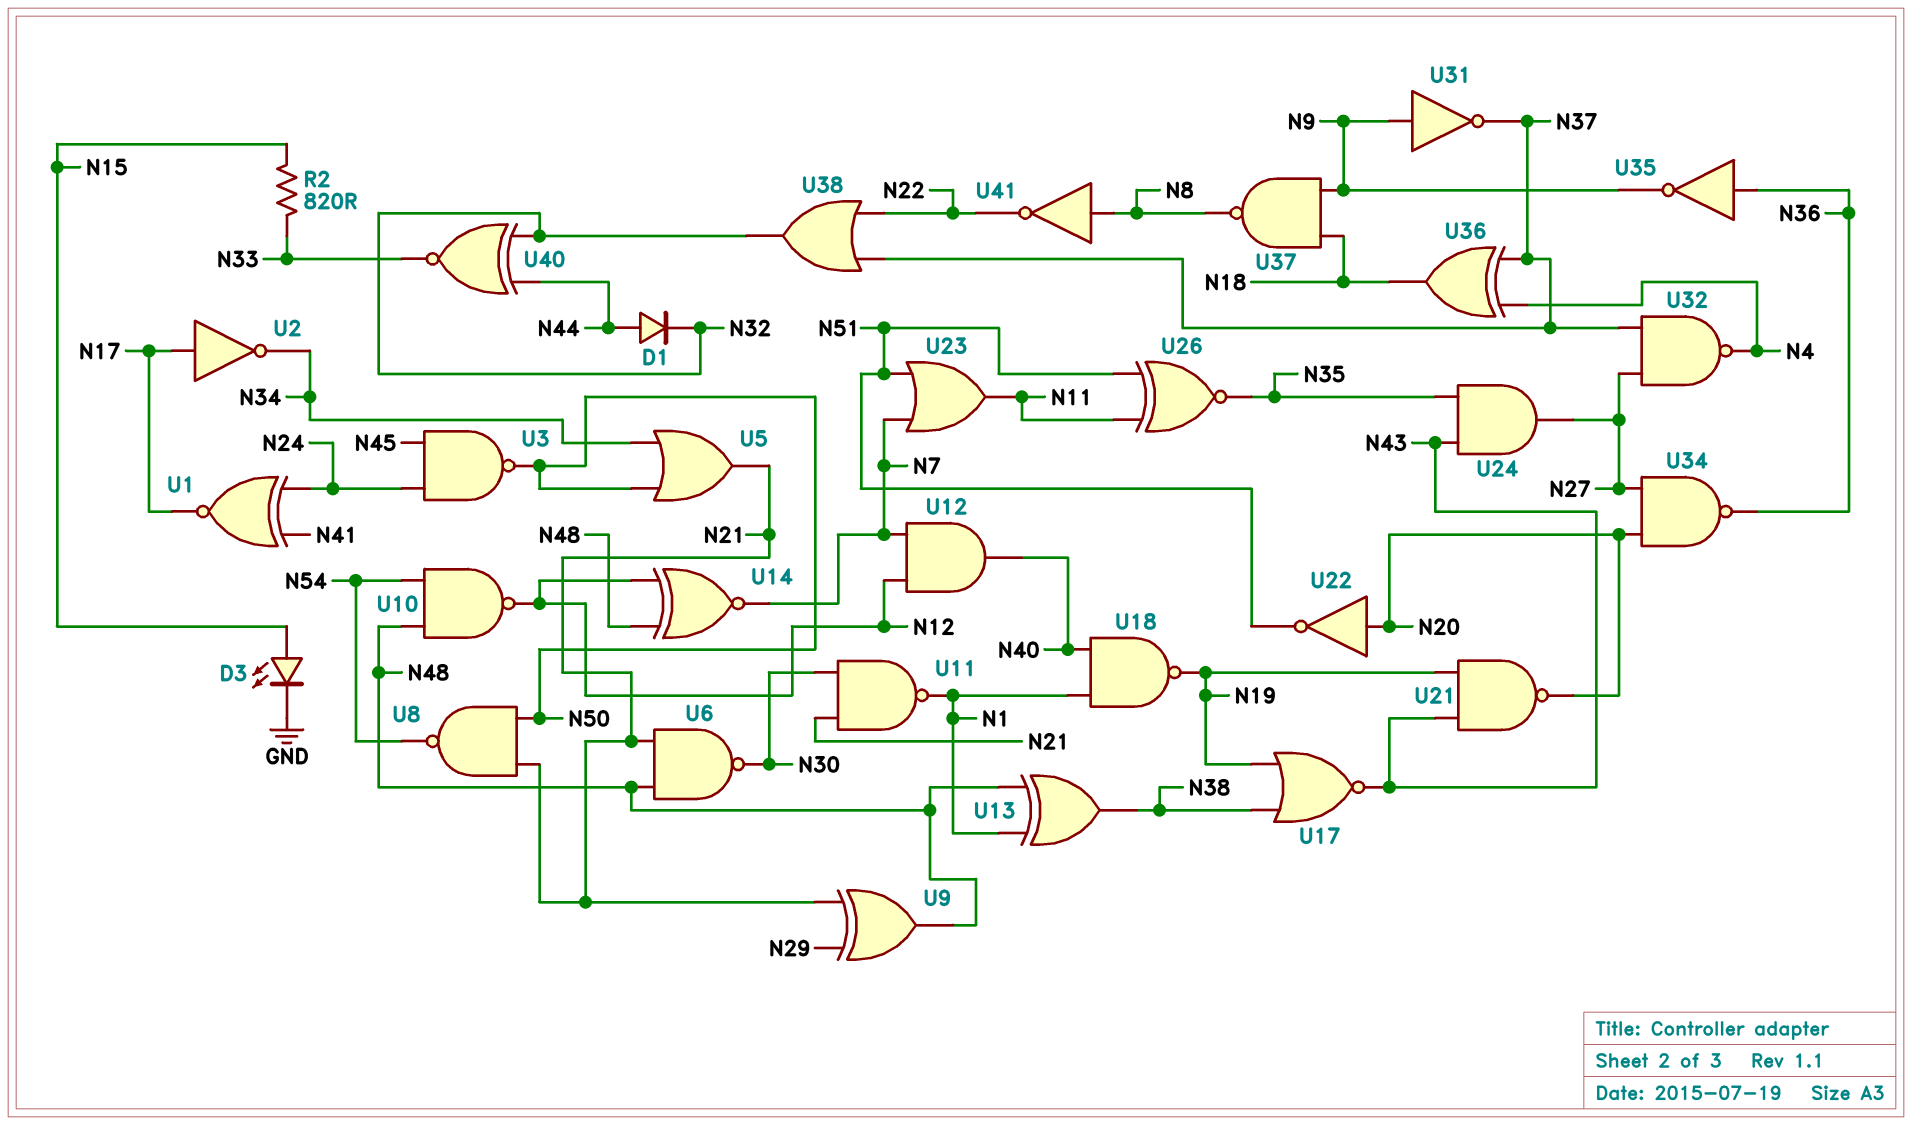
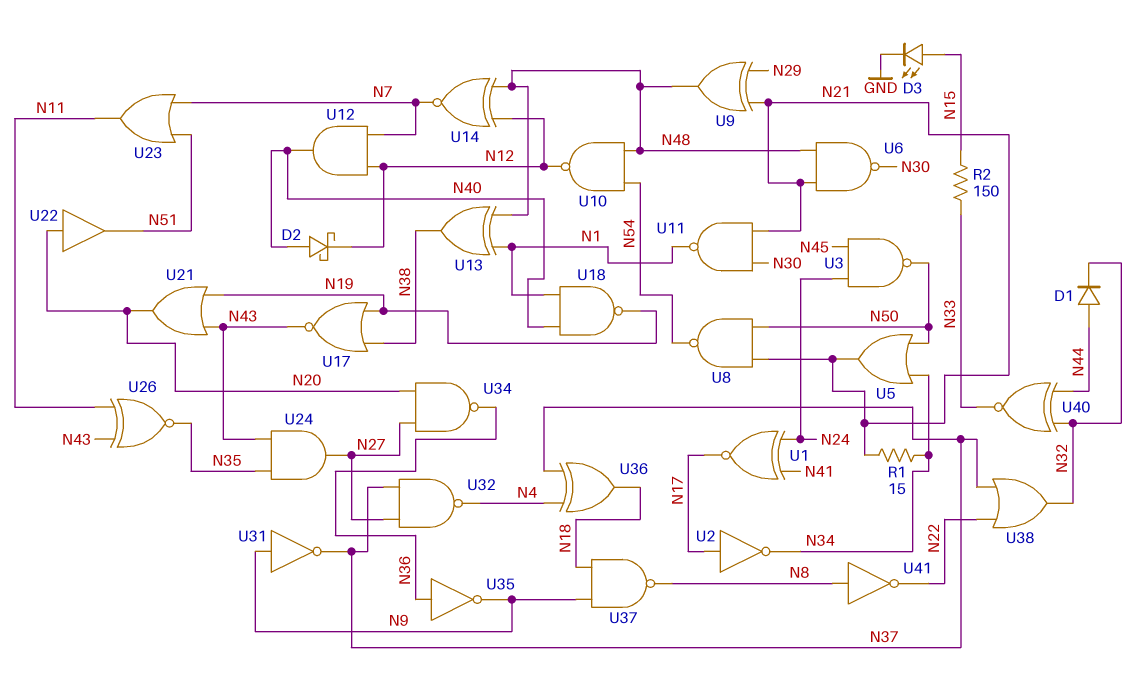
D2: none -> schottky (A N40, K N12)
R1: none -> 15 (N21, N34)
R2: 820 (N15, N33) -> 150 (N15, N33)
U21: NAND (in N19, in N43, out N20) -> OR (in N19, in N43, out N20)
U22: NOT (in N20, out N51) -> buffer (in N20, out N51)
U26: XNOR (in N11, in N51, out N35) -> XNOR (in N11, in N43, out N35)

